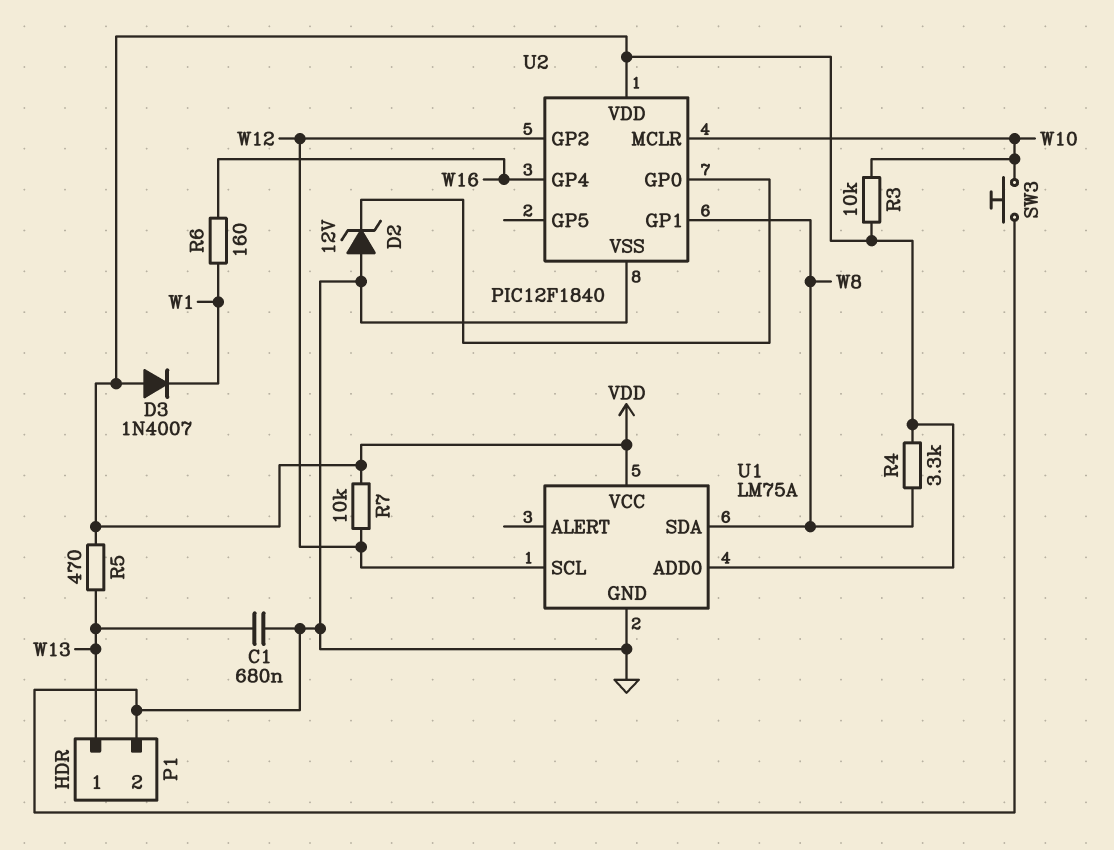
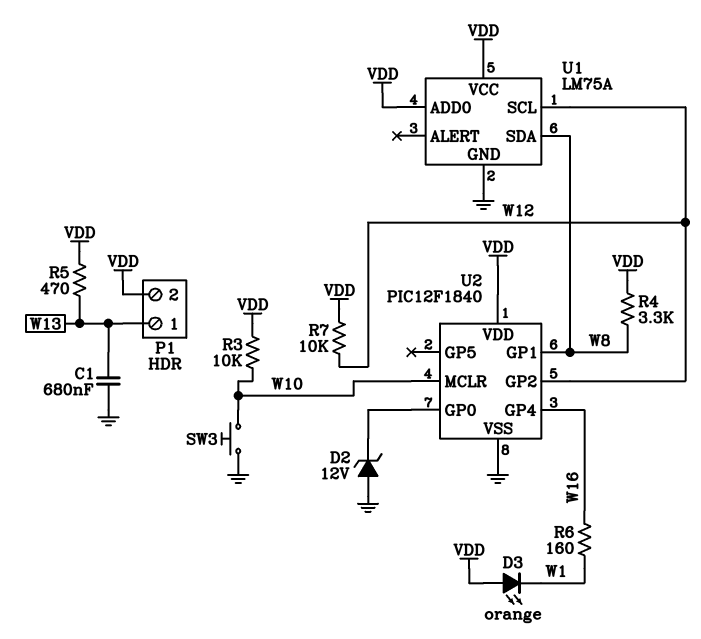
D3: diode 1N4007 (A VDD, K W1) -> LED orange (A VDD, K W1)
P1 pin 2: GND -> VDD

